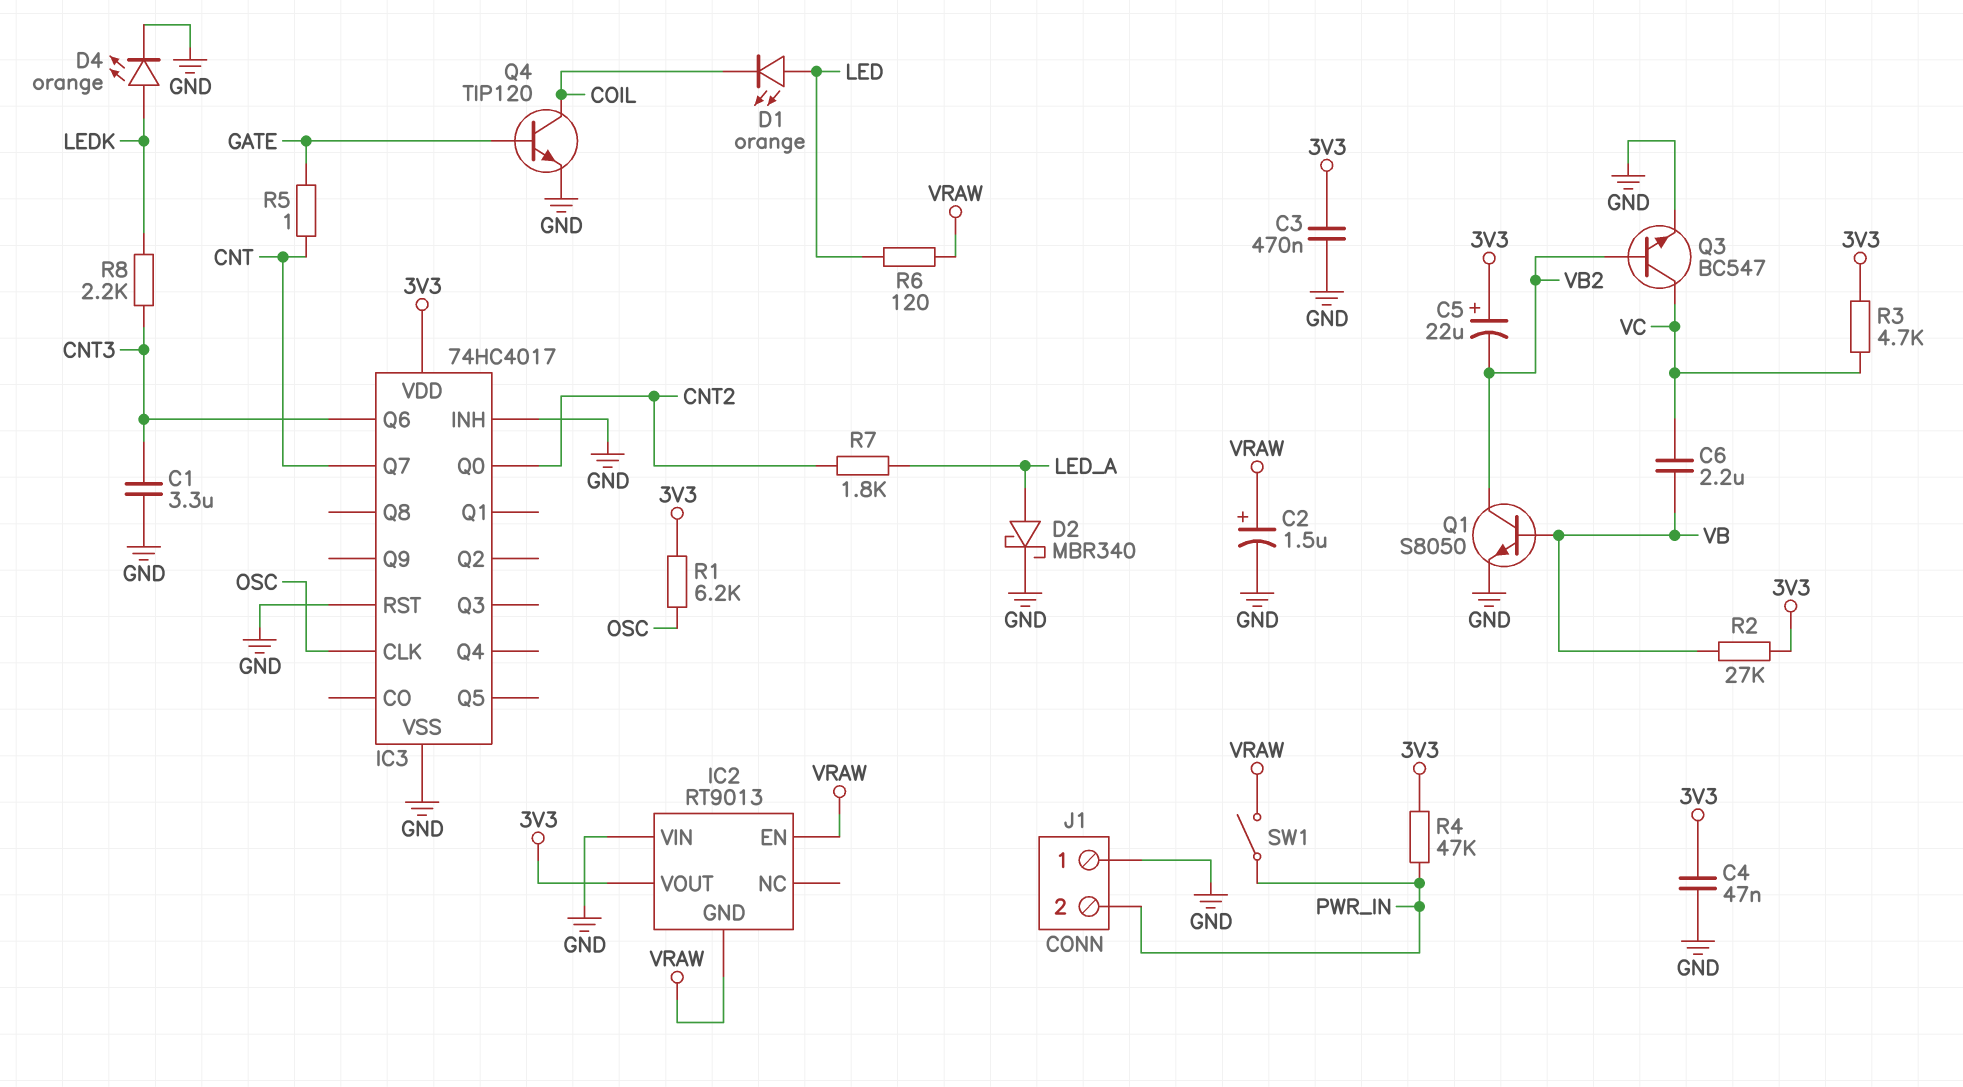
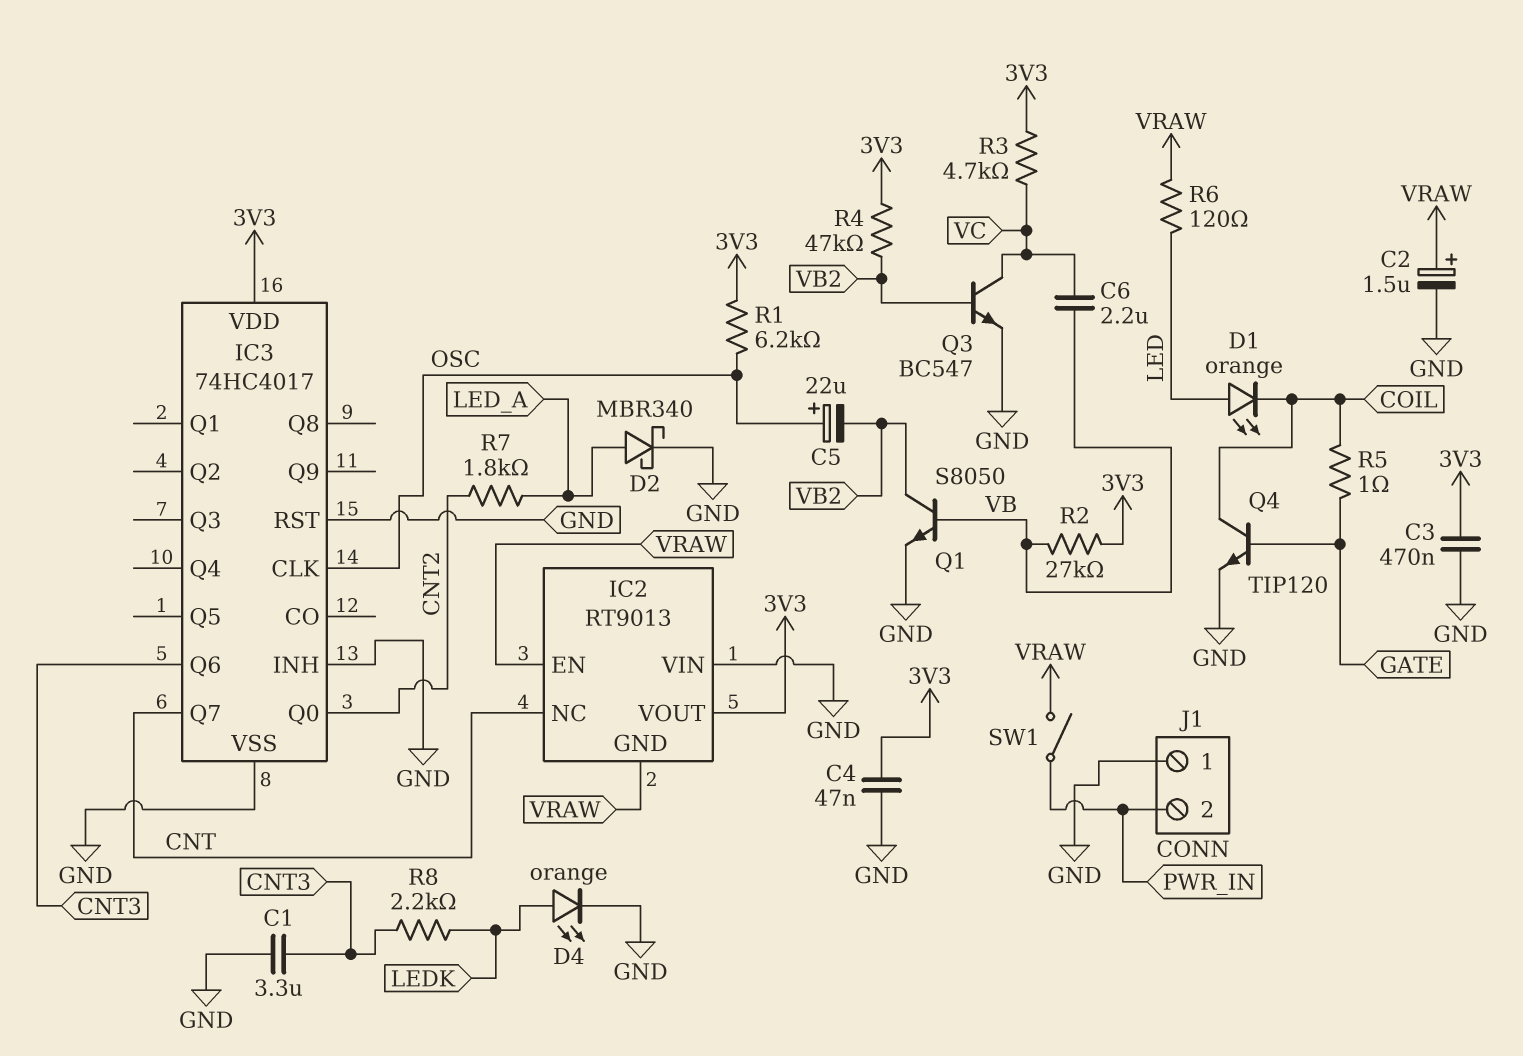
C5: 22uF (plus 3V3, minus VB2) -> 22uF (plus OSC, minus VB2)
IC2 pin NC: none -> CNT
R4: 47k (3V3, PWR_IN) -> 47k (3V3, VB2)
R5: 1 (CNT, GATE) -> 1 (COIL, GATE)

